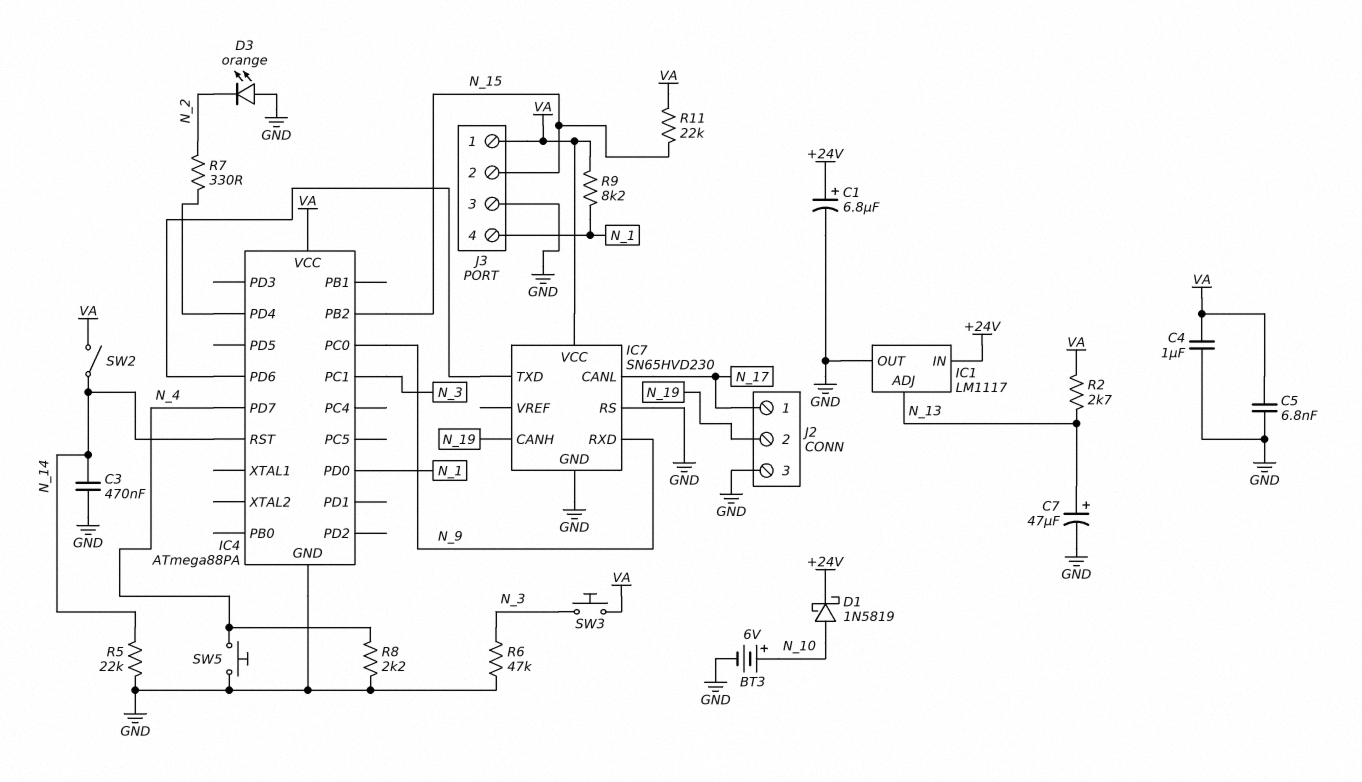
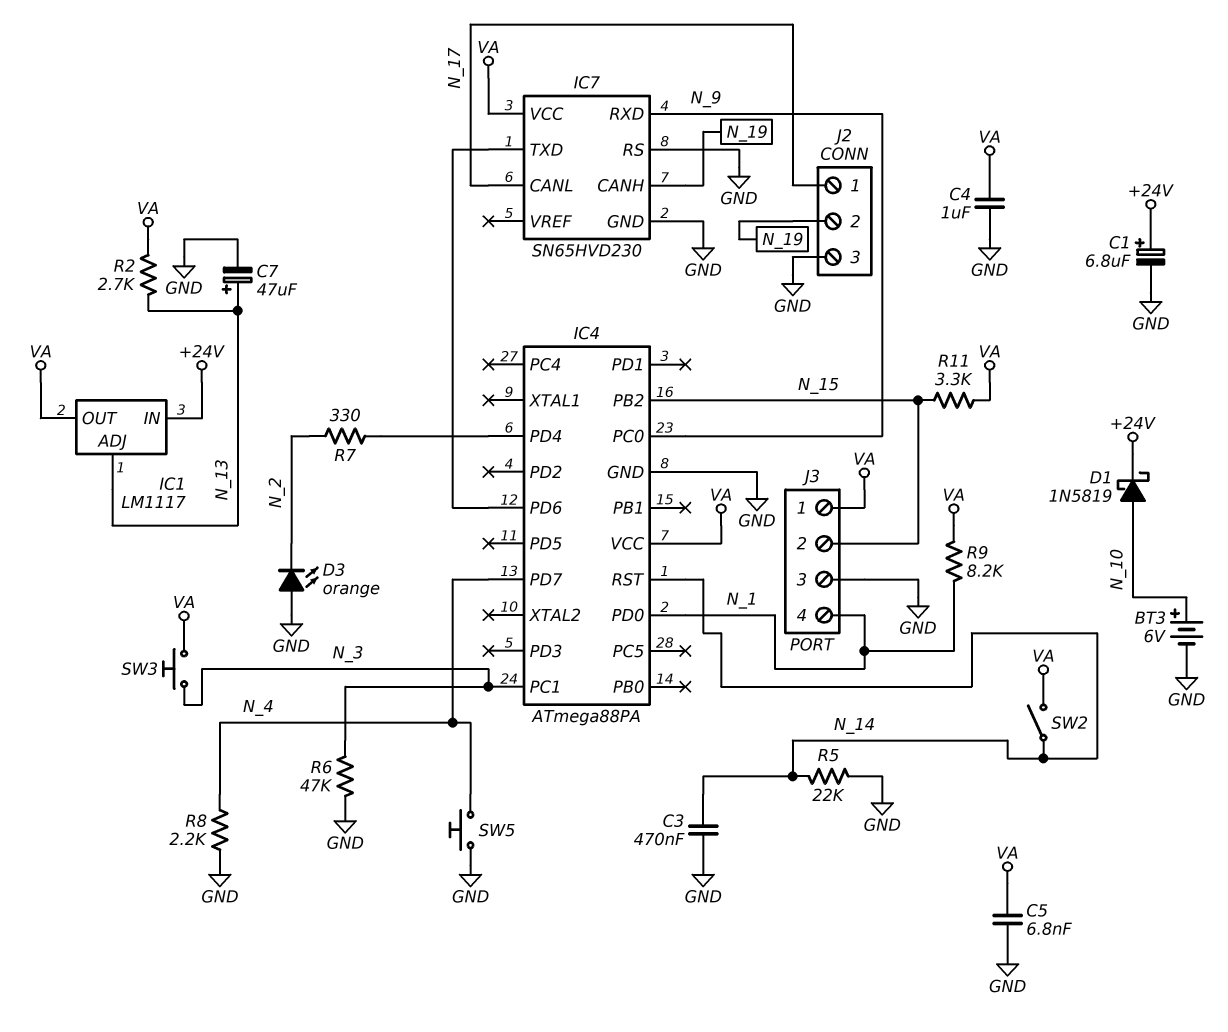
IC1 pin OUT: GND -> VA
R11: 22k (N_15, VA) -> 3.3k (N_15, VA)

